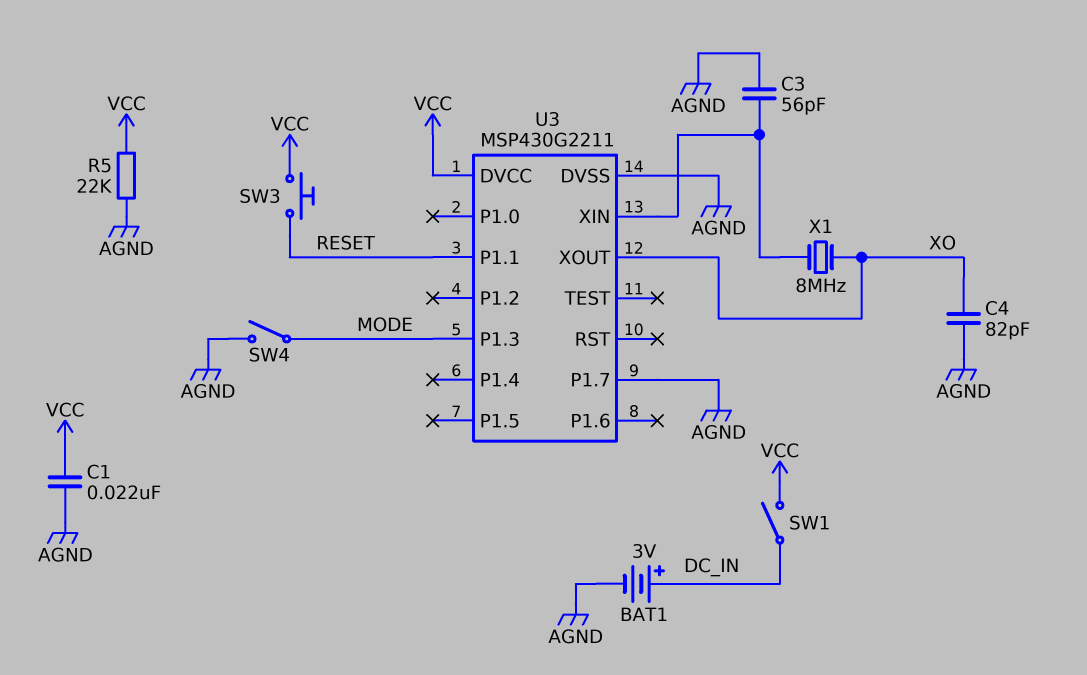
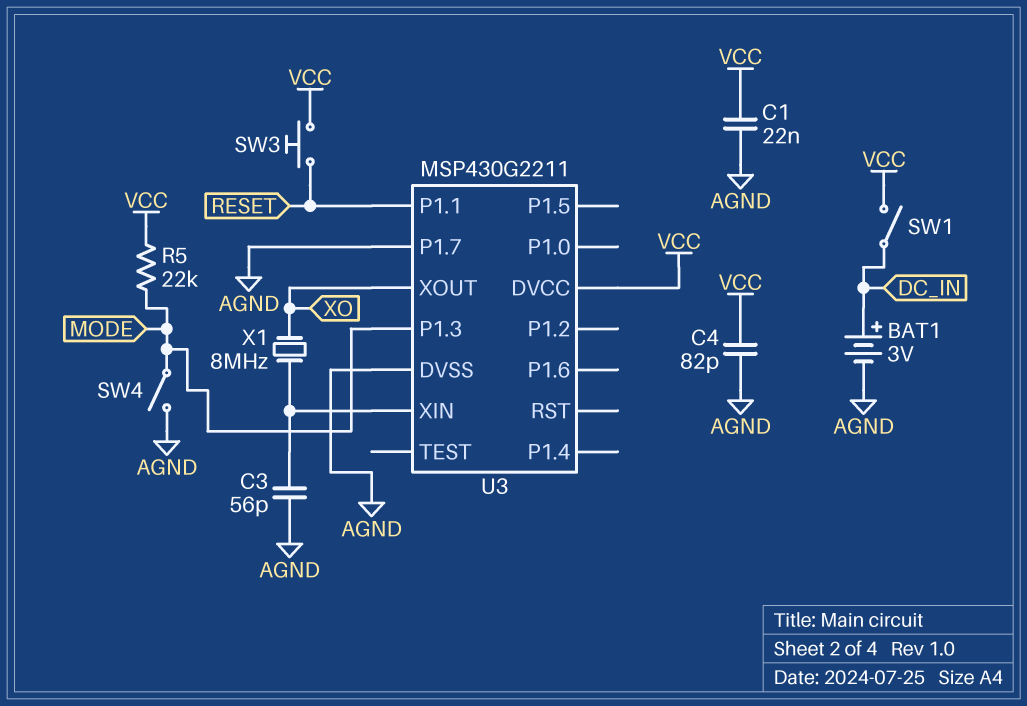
C4: 82pF (AGND, XO) -> 82pF (AGND, VCC)
R5: 22k (AGND, VCC) -> 22k (MODE, VCC)

